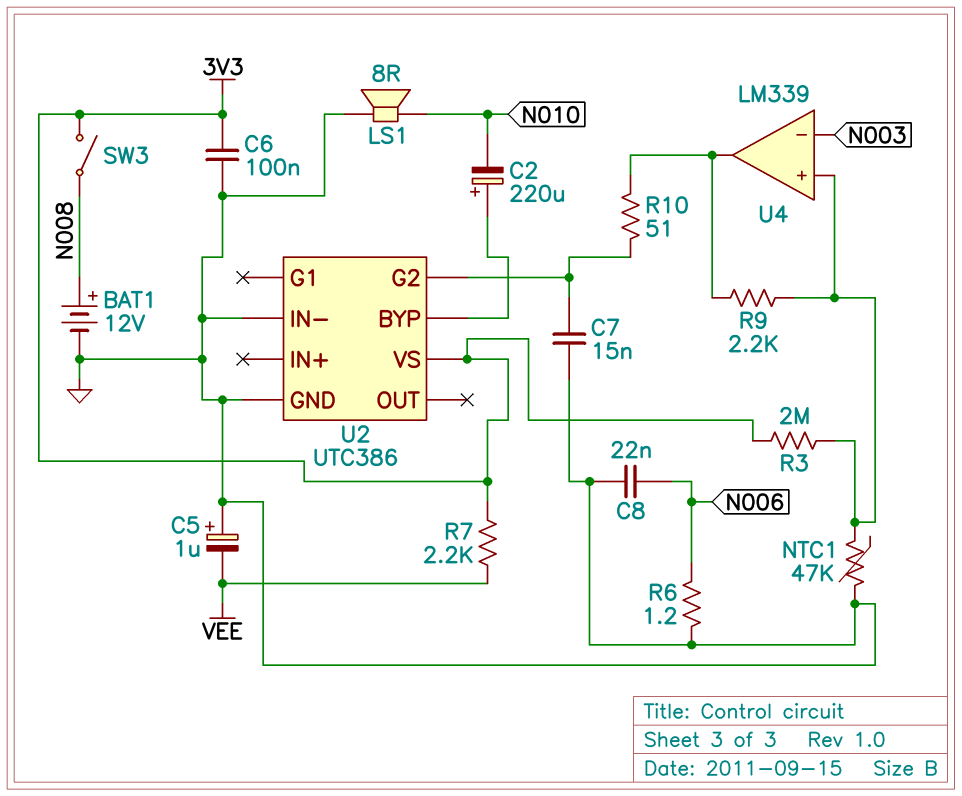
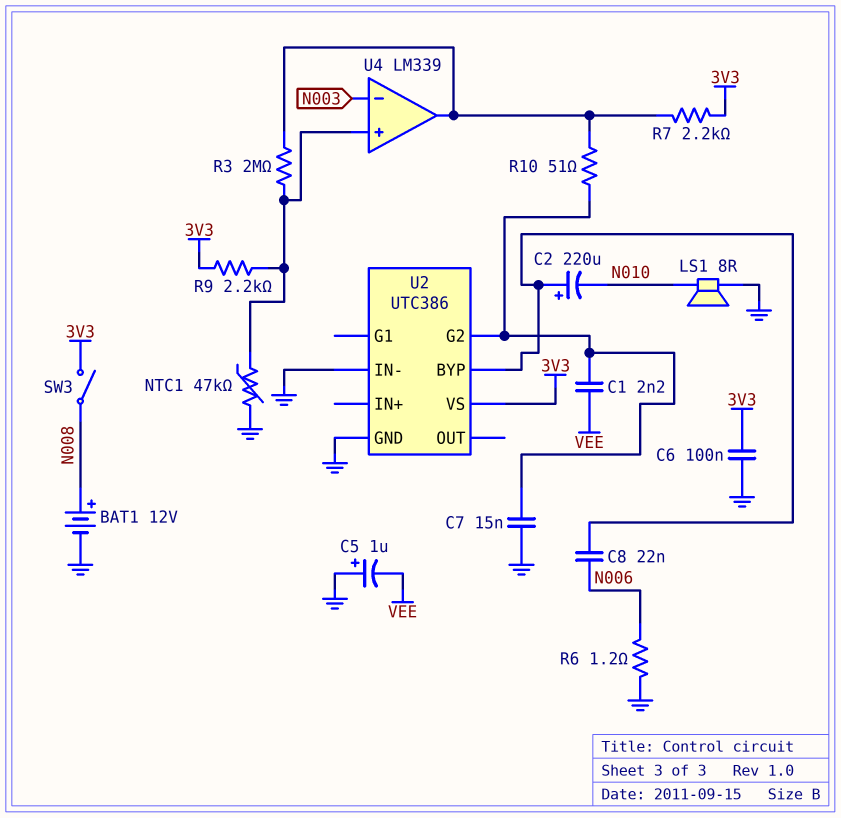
C1: none -> 2.2nF (U2/G2, VEE)
C8: 22nF (GND, N006) -> 22nF (N006, U2/BYP)
R3: 2M (3V3, U4/in+) -> 2M (U4/in+, U4/out)
R7: 2.2k (3V3, VEE) -> 2.2k (3V3, U4/out)
R9: 2.2k (U4/in+, U4/out) -> 2.2k (3V3, U4/in+)

